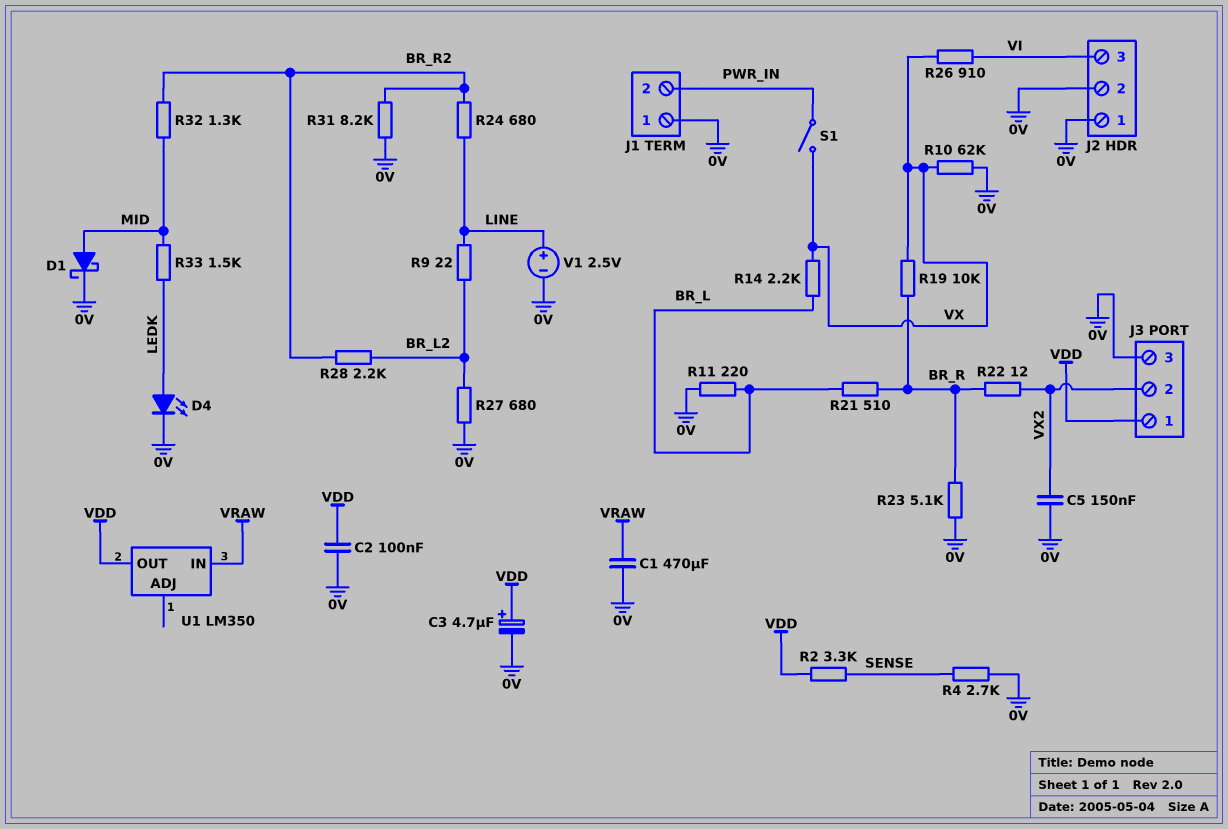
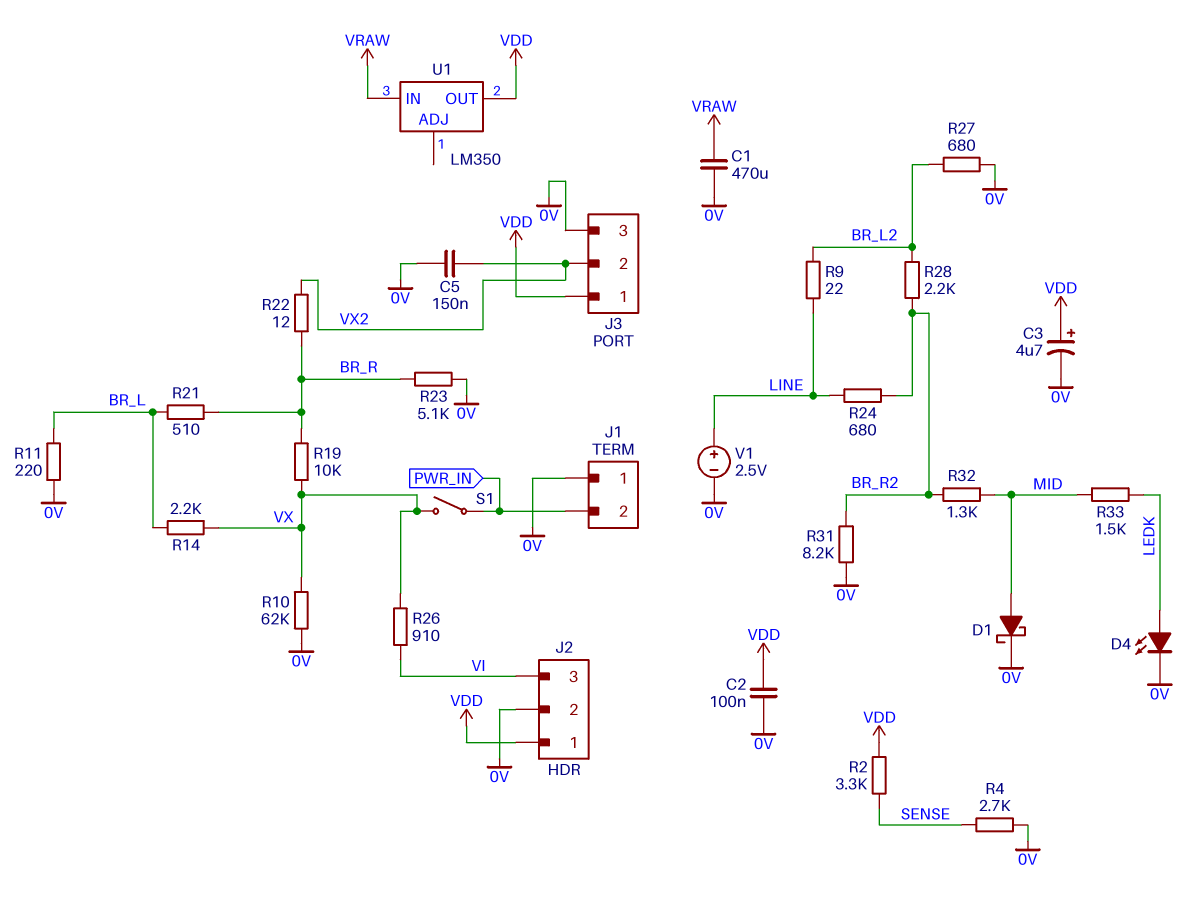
J2 pin 1: 0V -> VDD

